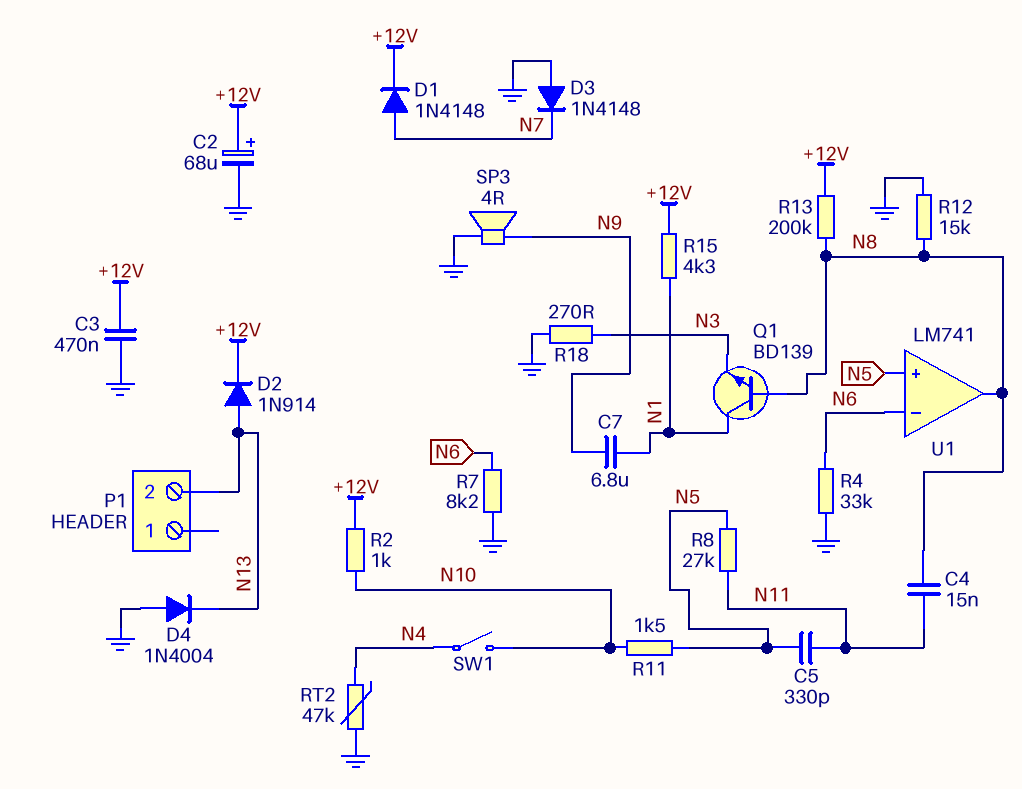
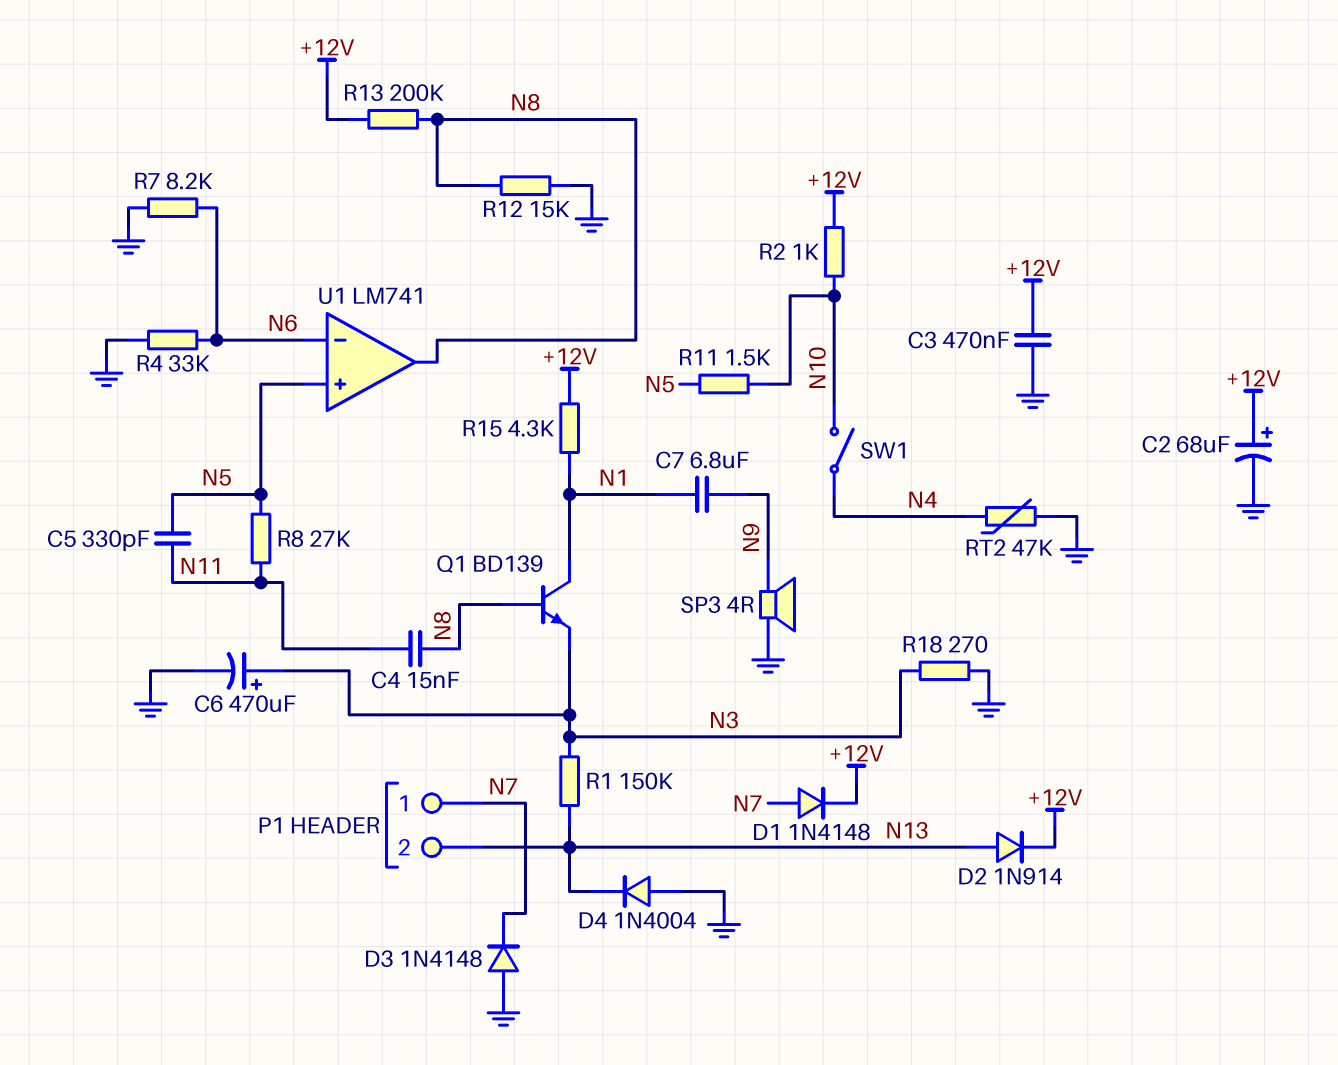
C6: none -> 470uF (plus N3, minus GND)
P1 pin 1: none -> N7
R1: none -> 150k (N3, N13)

